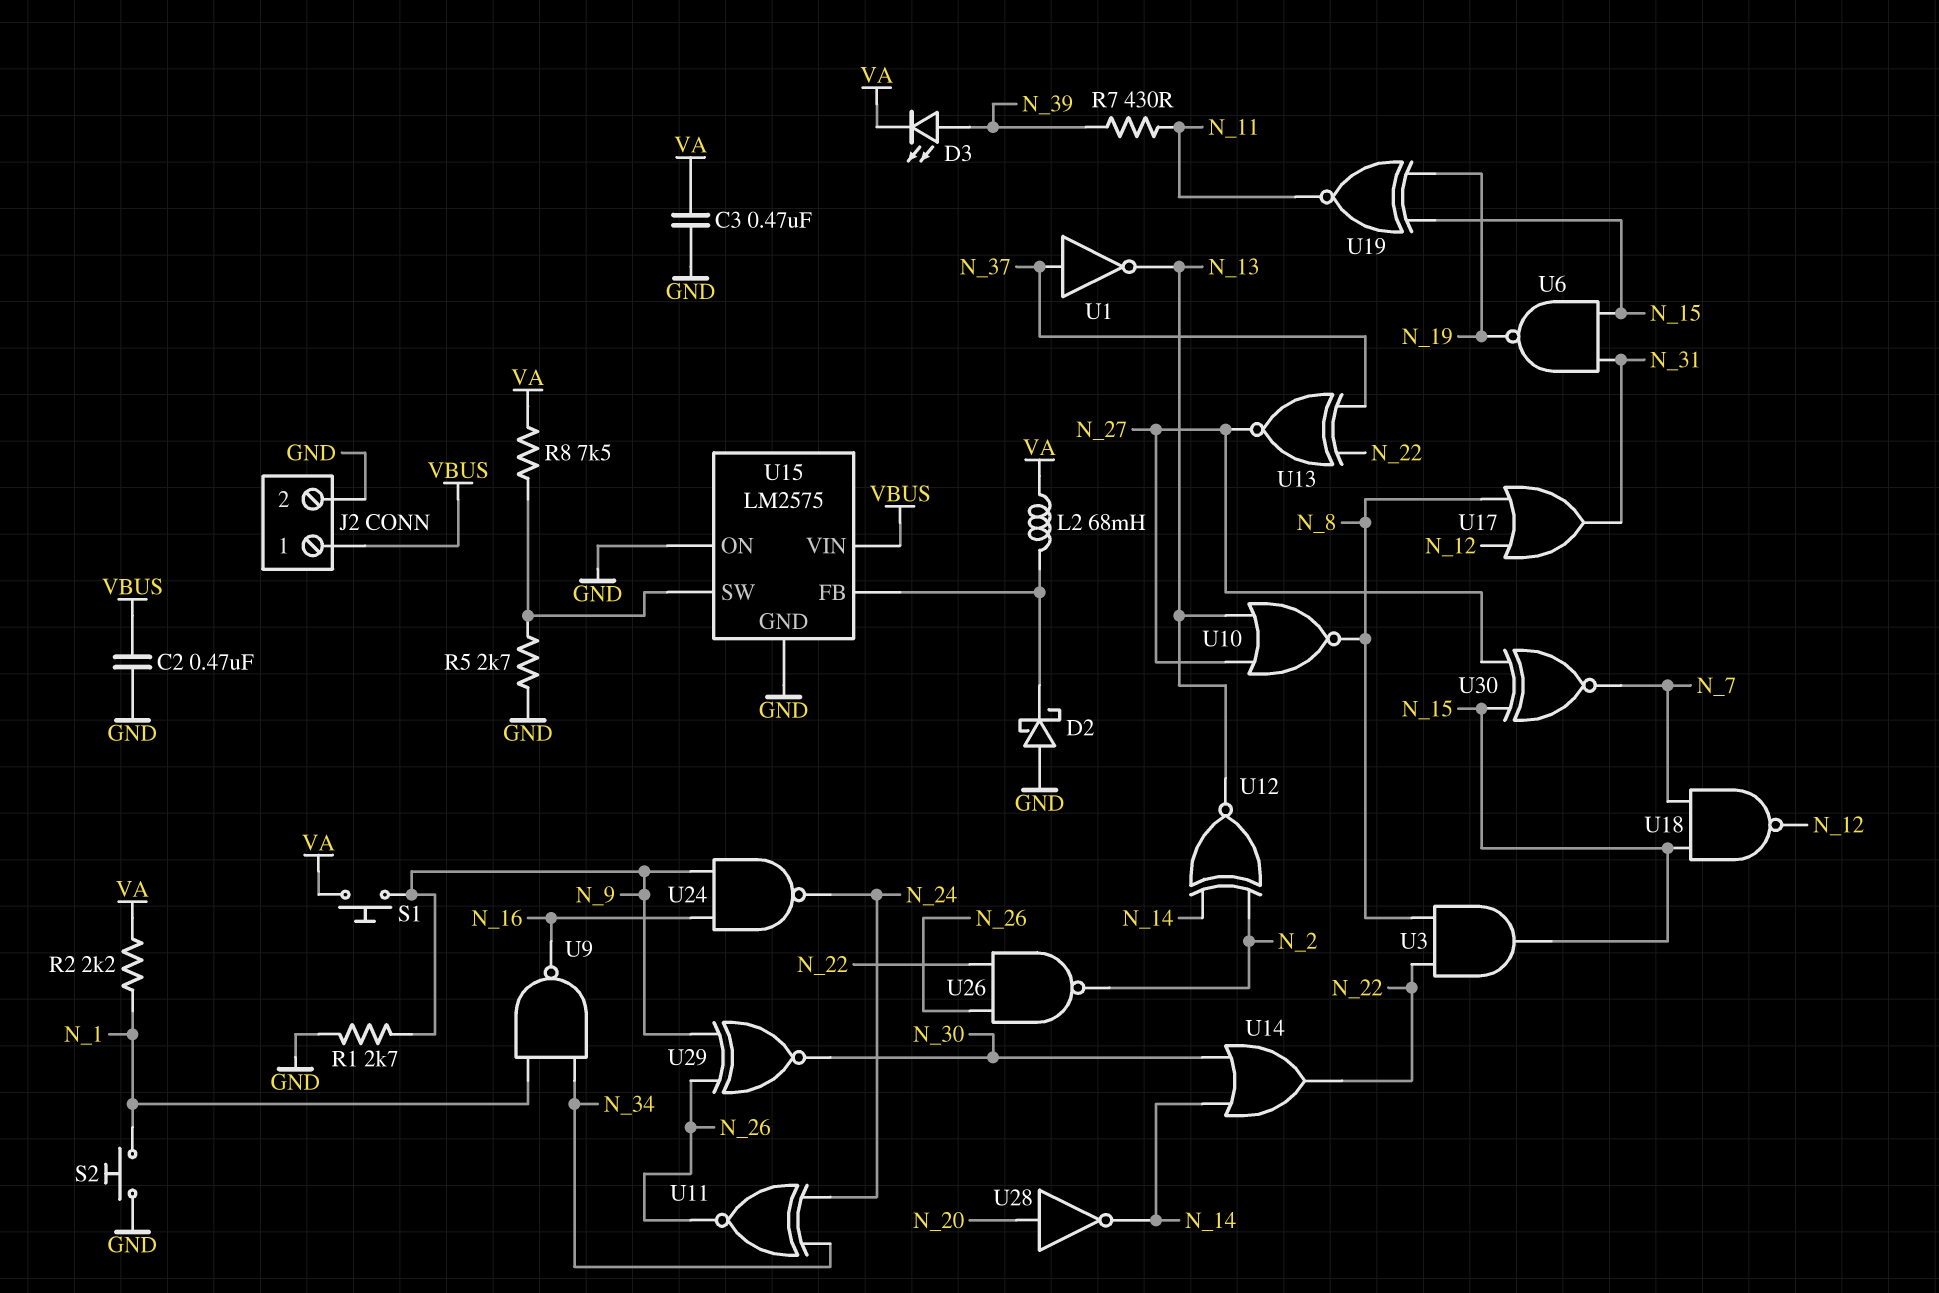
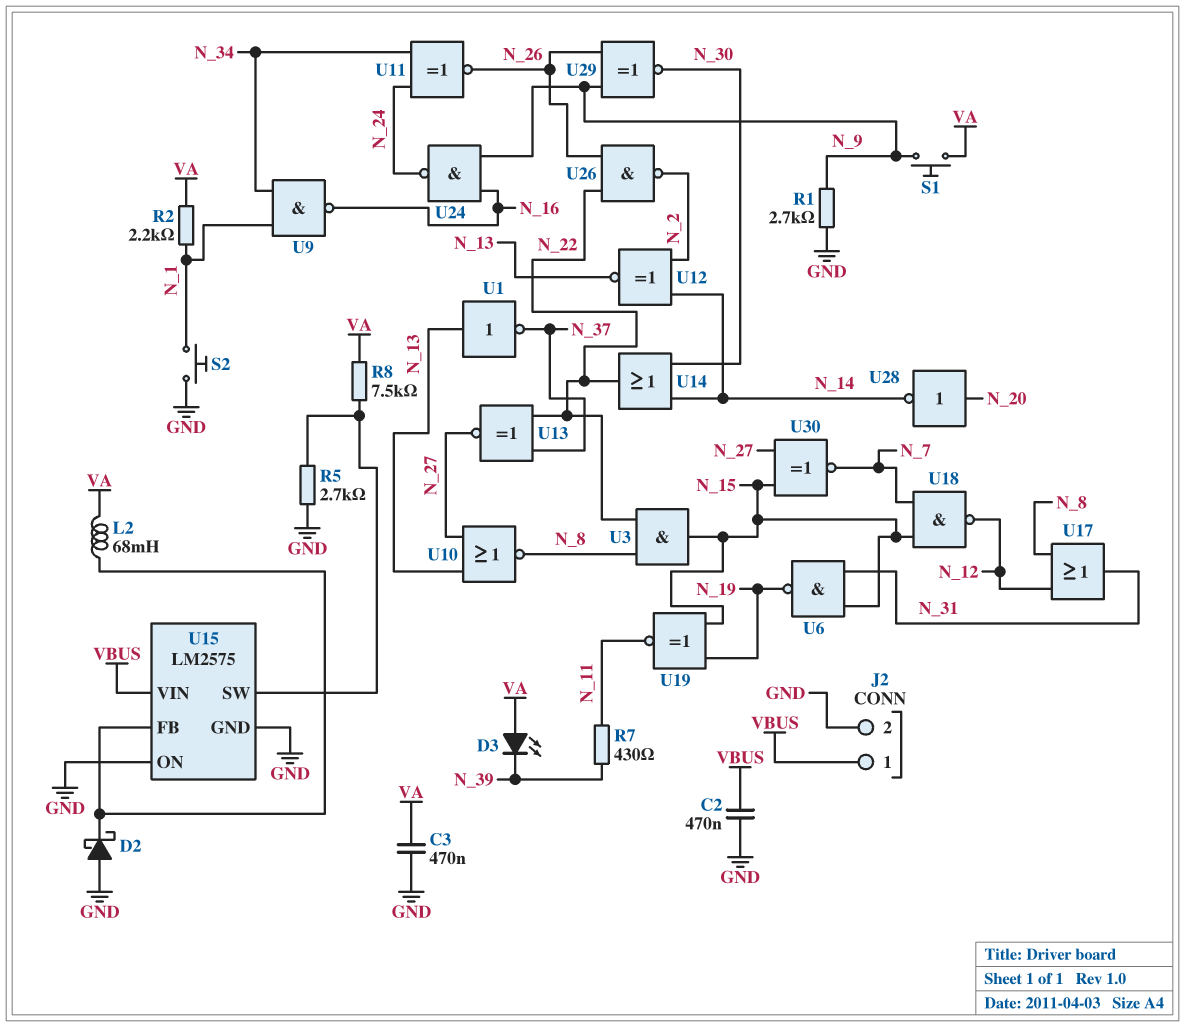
D3: LED (A N_39, K VA) -> LED (A VA, K N_39)
U1: NOT (in N_37, out N_13) -> NOT (in N_13, out N_37)

